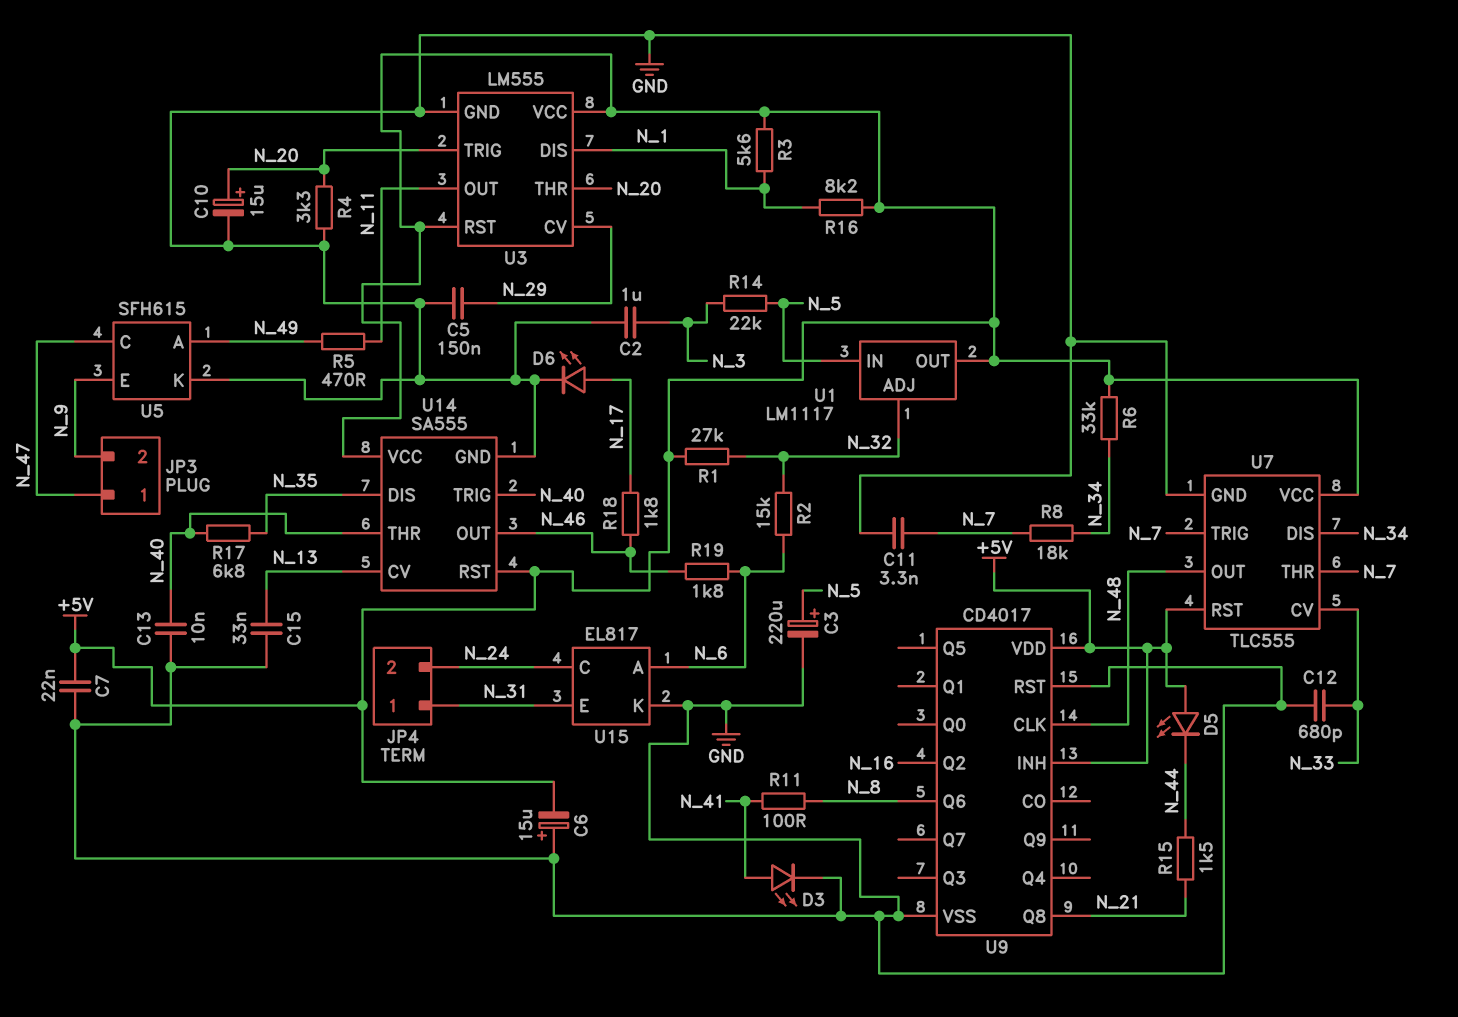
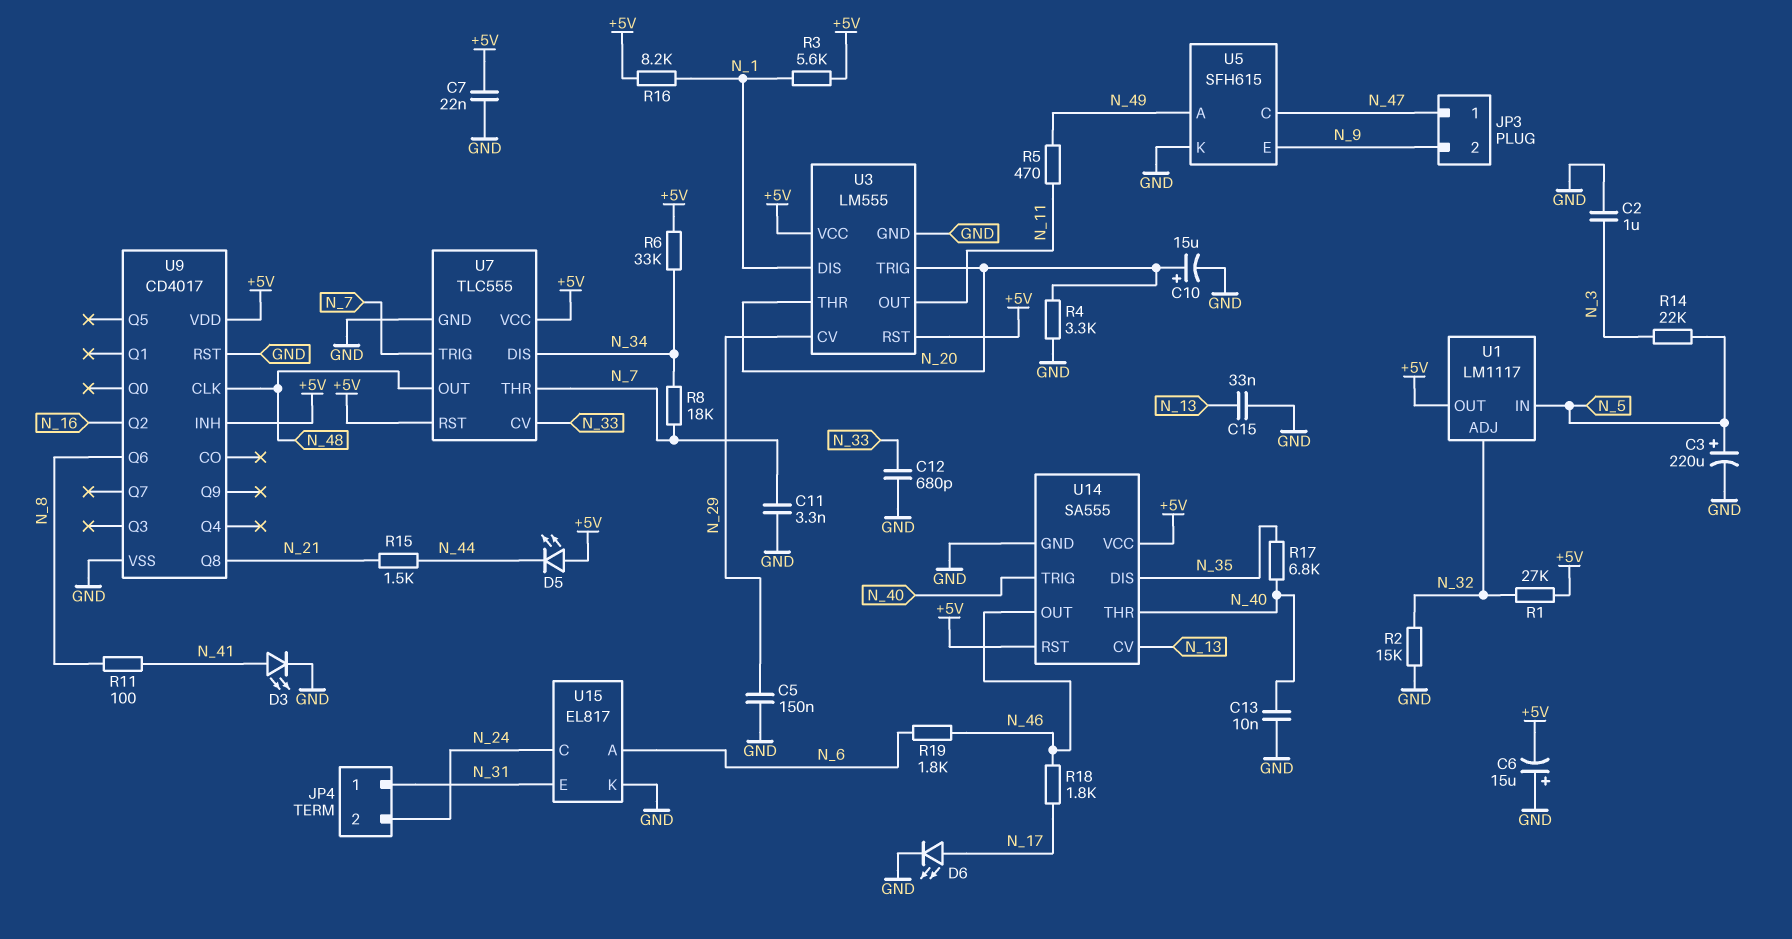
R2: 15k (N_6, N_32) -> 15k (GND, N_32)

